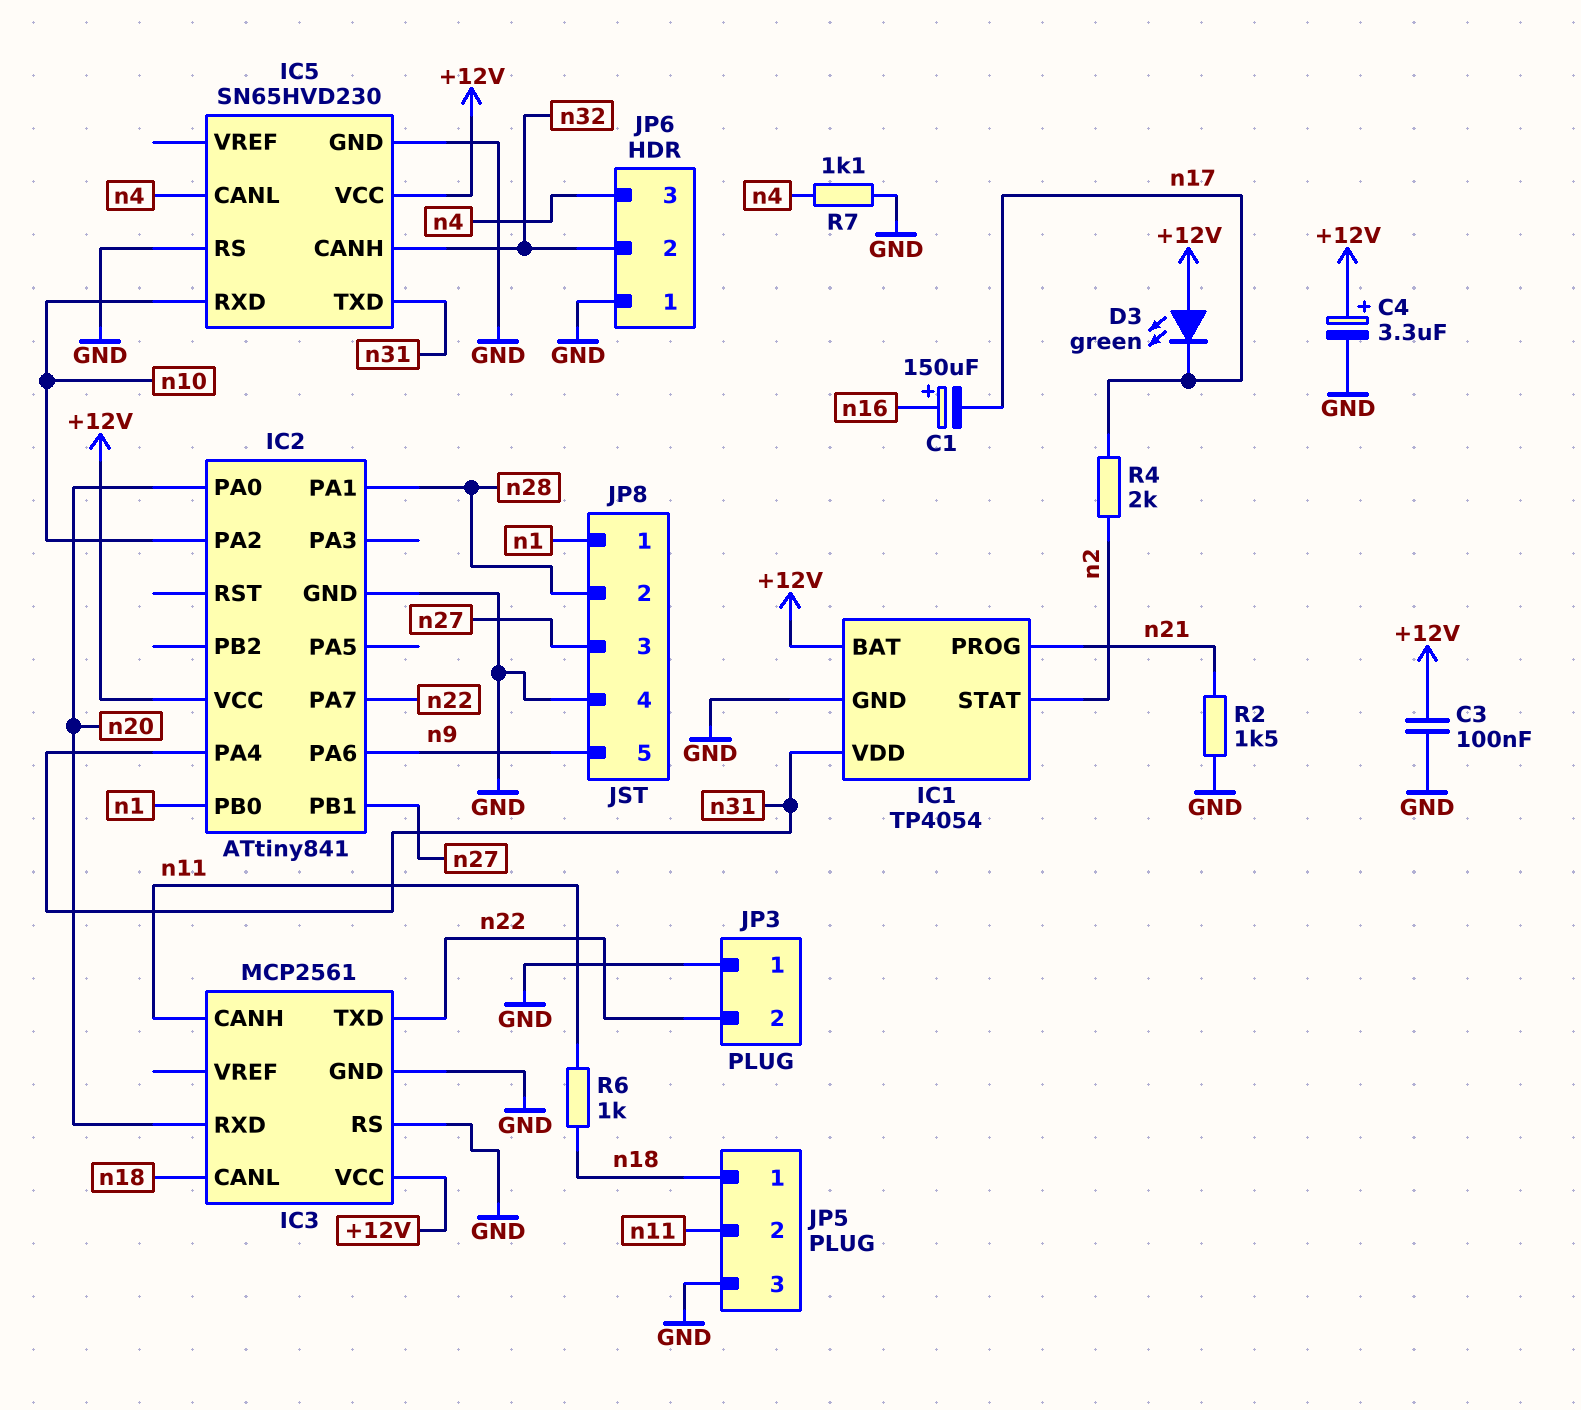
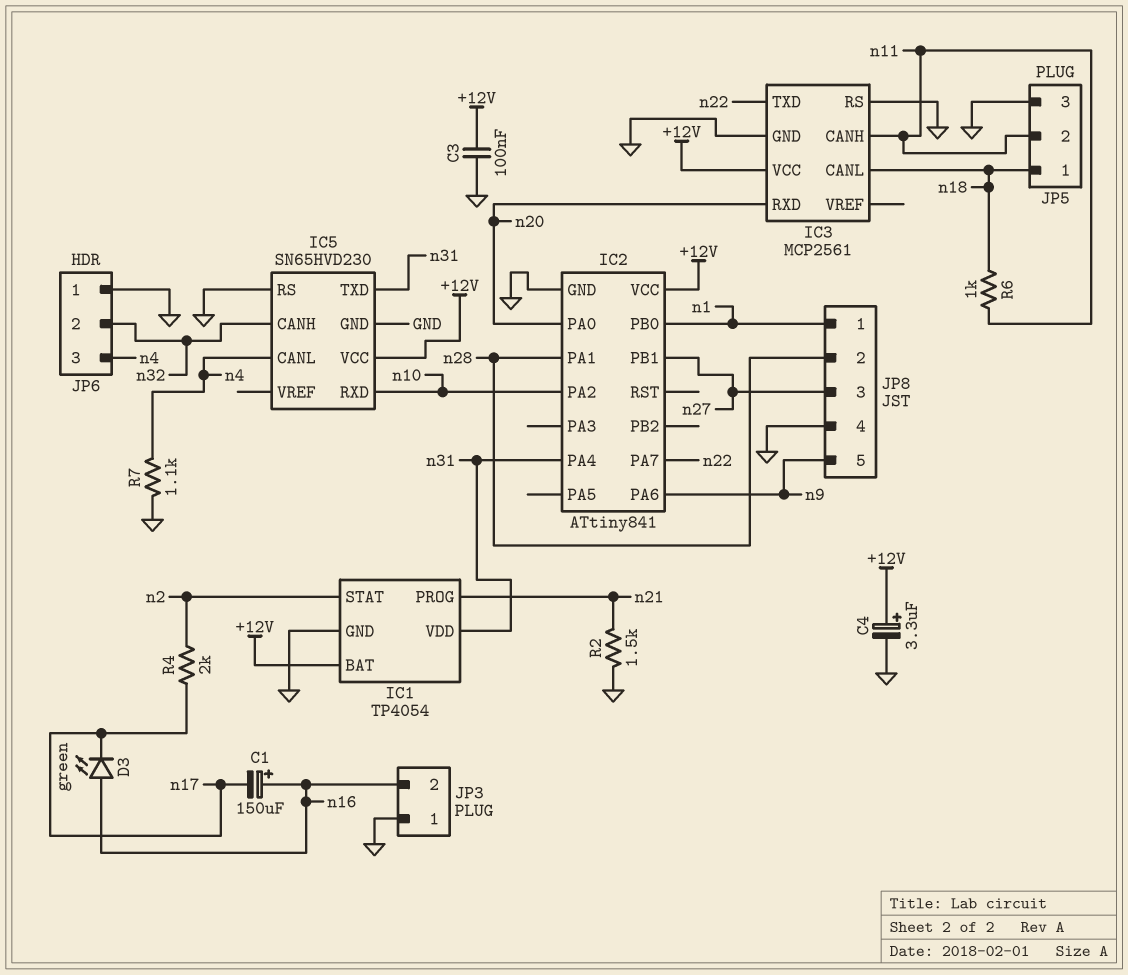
D3: LED green (A +12V, K n17) -> LED green (A n16, K n17)
JP3 pin 2: n22 -> n16

